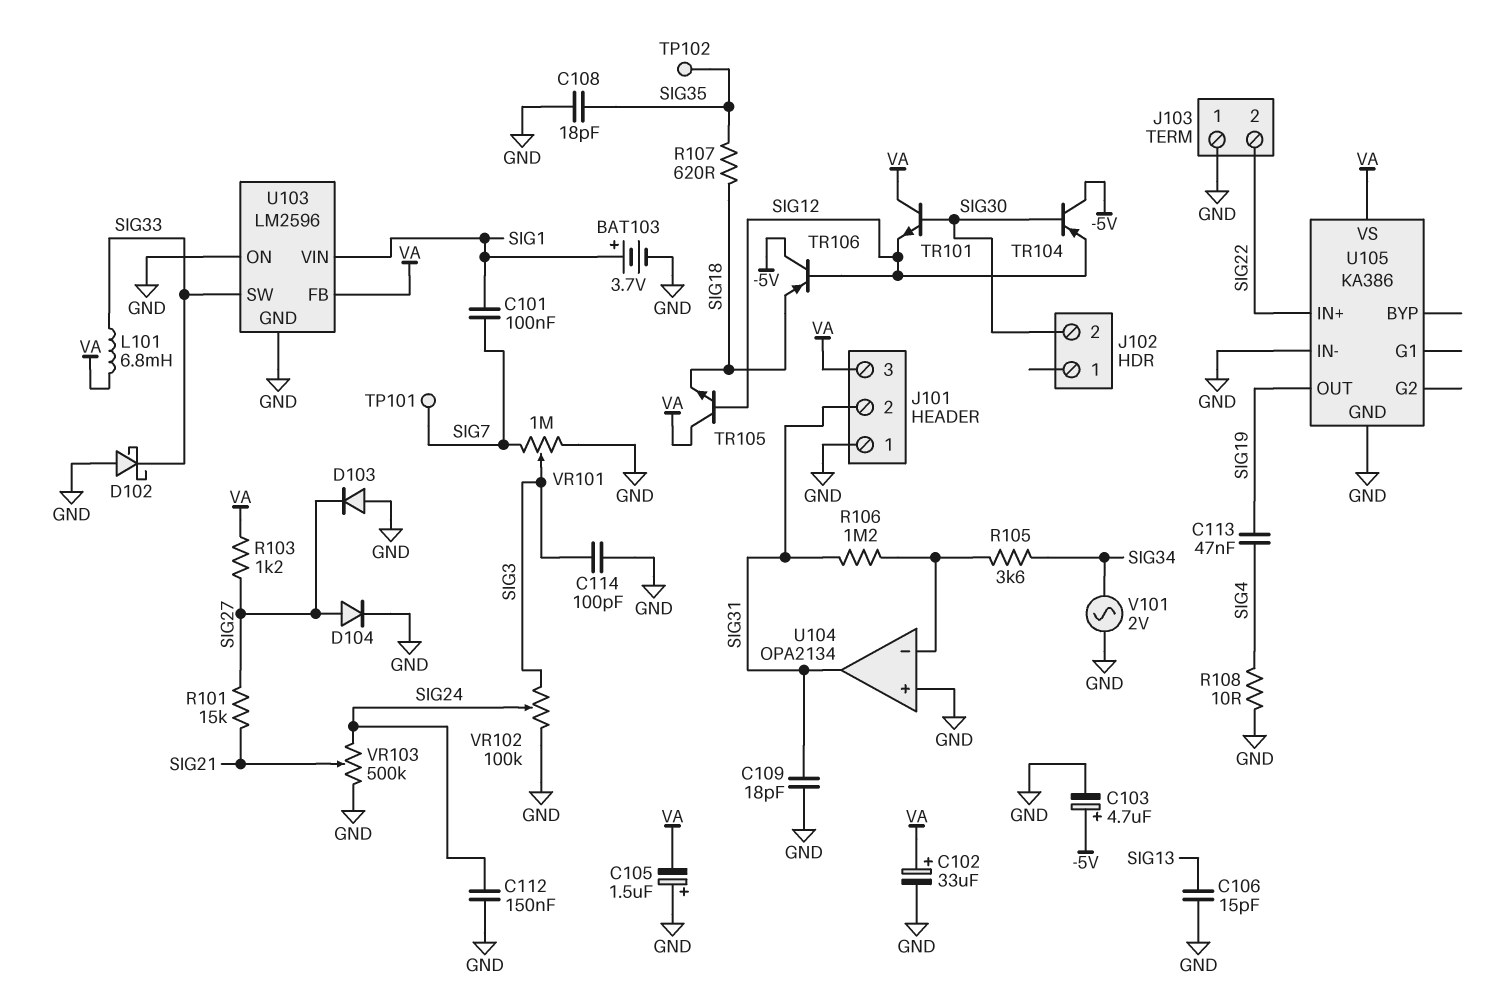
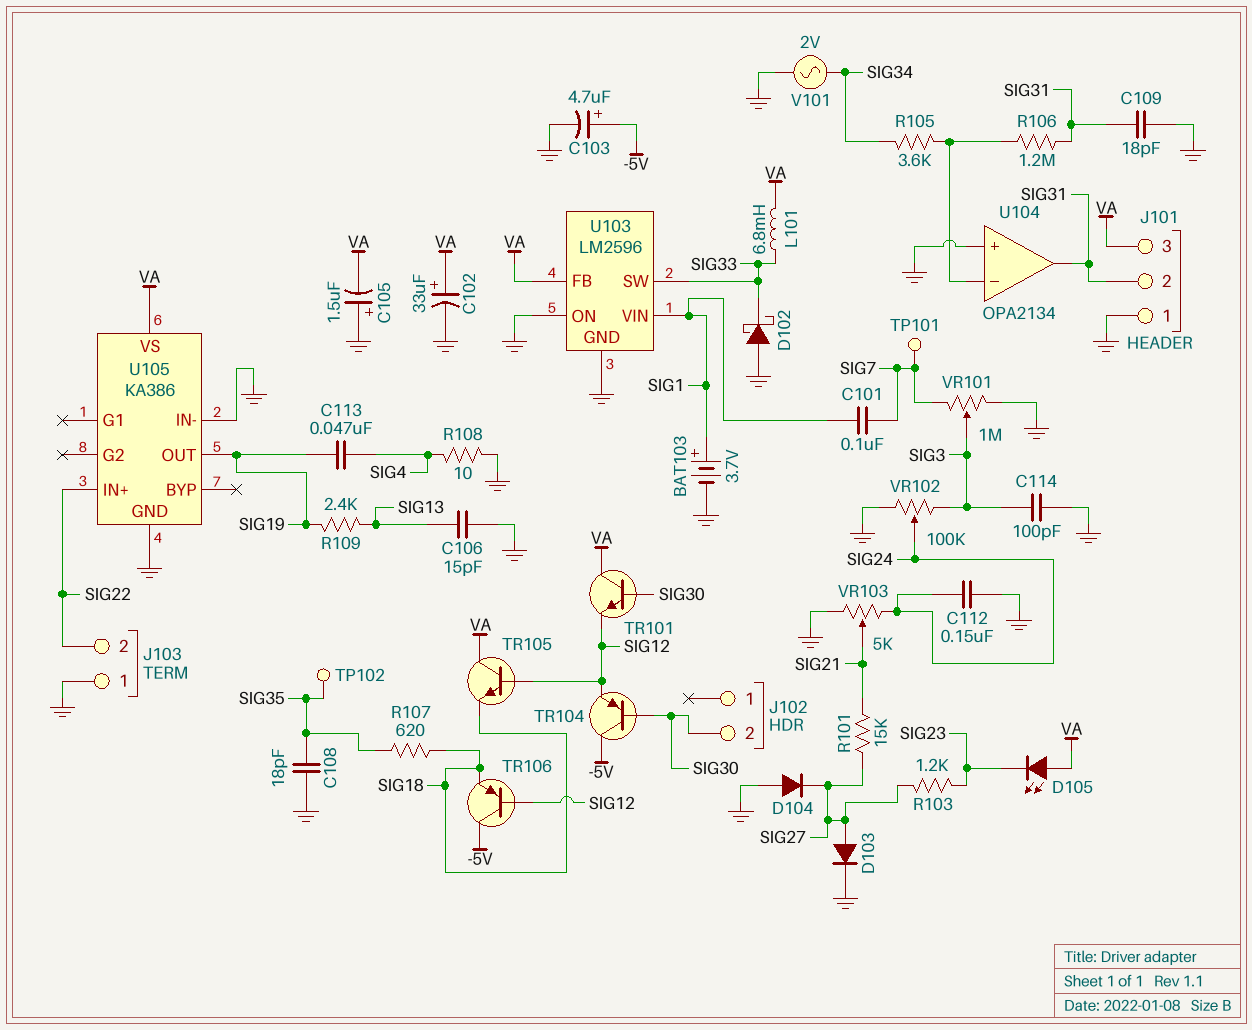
D103: diode (A GND, K SIG27) -> diode (A SIG27, K GND)
D104: diode (A SIG27, K GND) -> diode (A GND, K SIG27)
D105: none -> LED (A VA, K SIG23)
R103: 1.2k (SIG27, VA) -> 1.2k (SIG23, SIG27)
R109: none -> 2.4k (SIG13, SIG19)
VR103: 500k (GND, SIG24, wiper SIG21) -> 5k (GND, SIG24, wiper SIG21)

